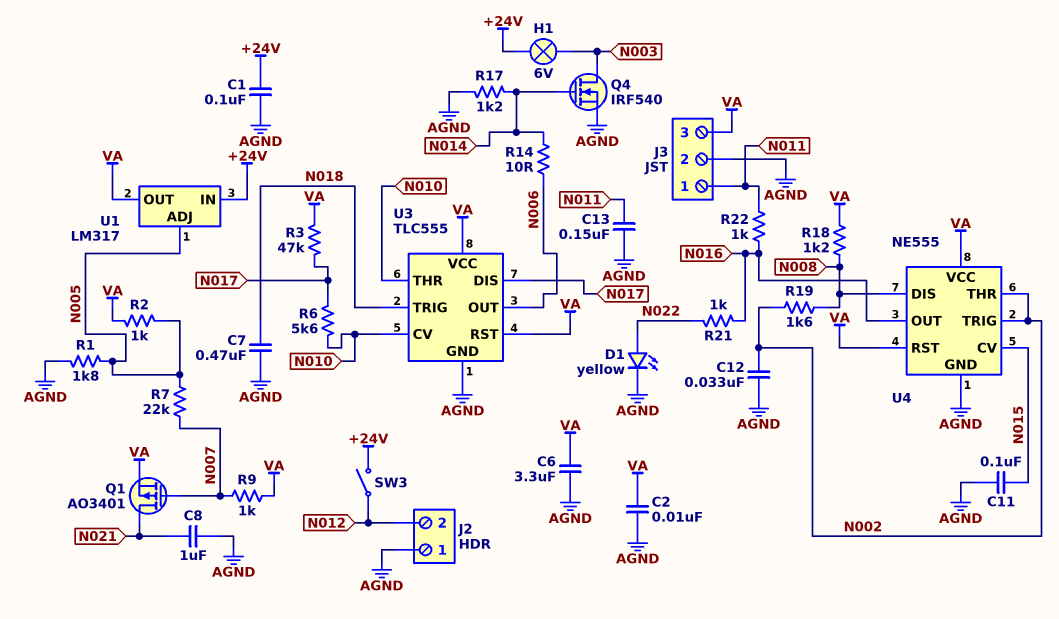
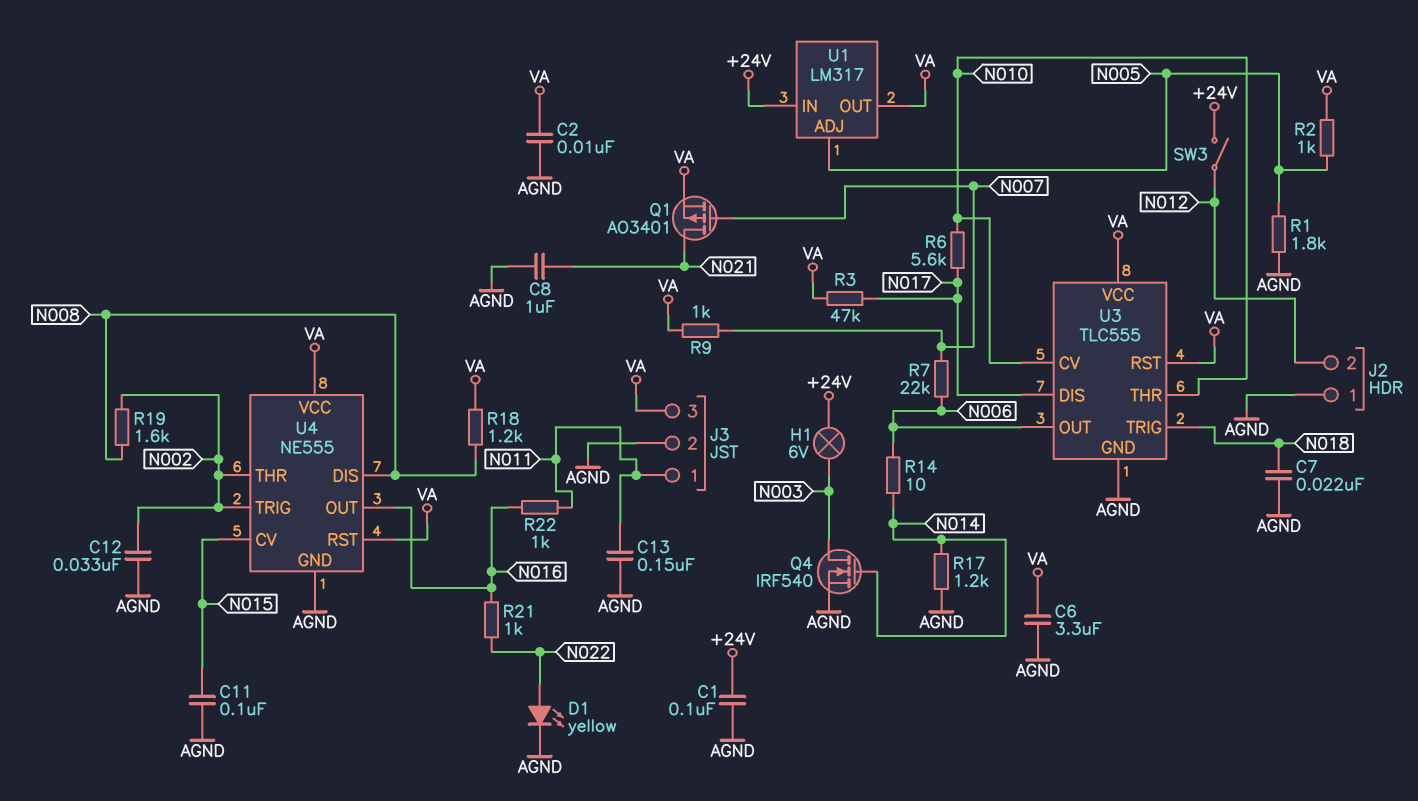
C7: 470nF (AGND, N018) -> 22nF (AGND, N018)
R7: 22k (N005, N007) -> 22k (N006, N007)

